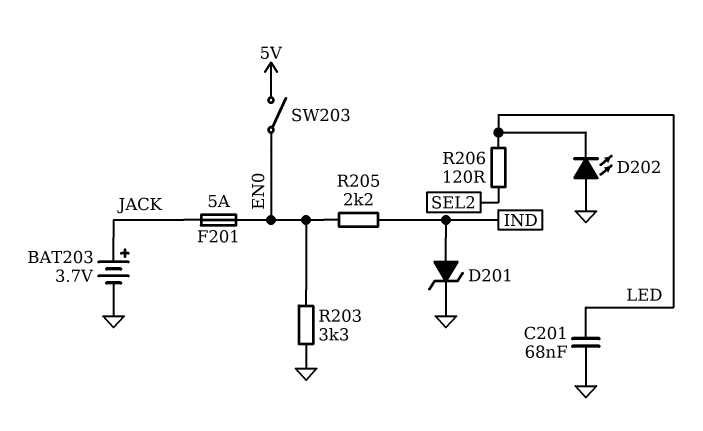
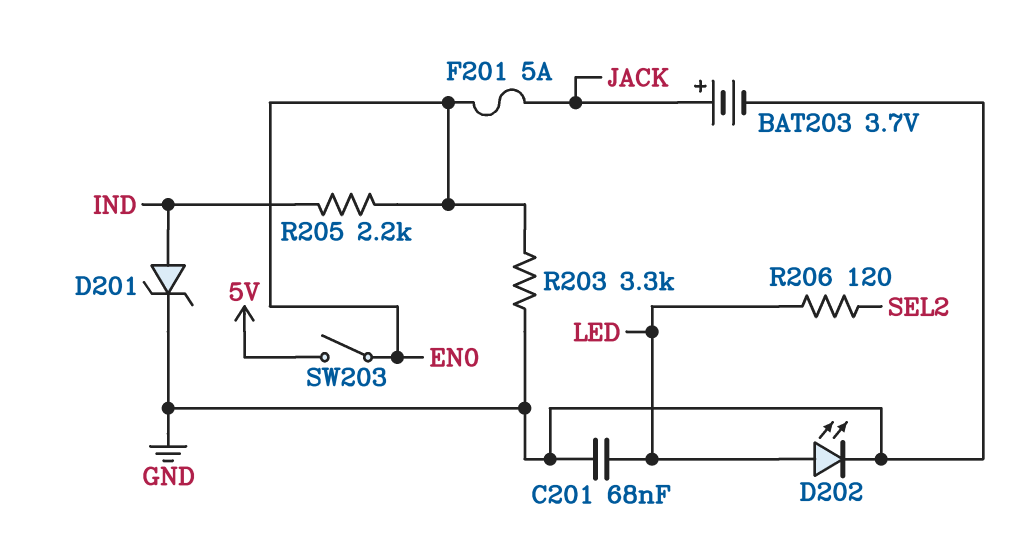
D202: LED (A GND, K LED) -> LED (A LED, K GND)

